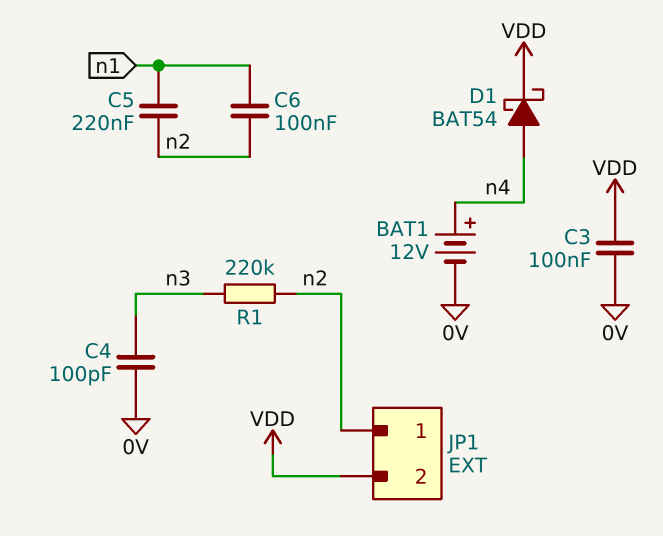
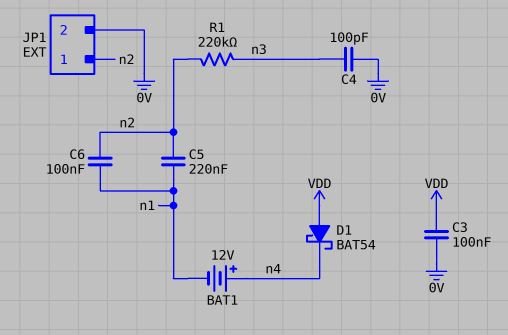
BAT1: 12V (plus n4, minus 0V) -> 12V (plus n4, minus n1)
D1: schottky BAT54 (A n4, K VDD) -> schottky BAT54 (A VDD, K n4)
JP1 pin 2: VDD -> 0V

